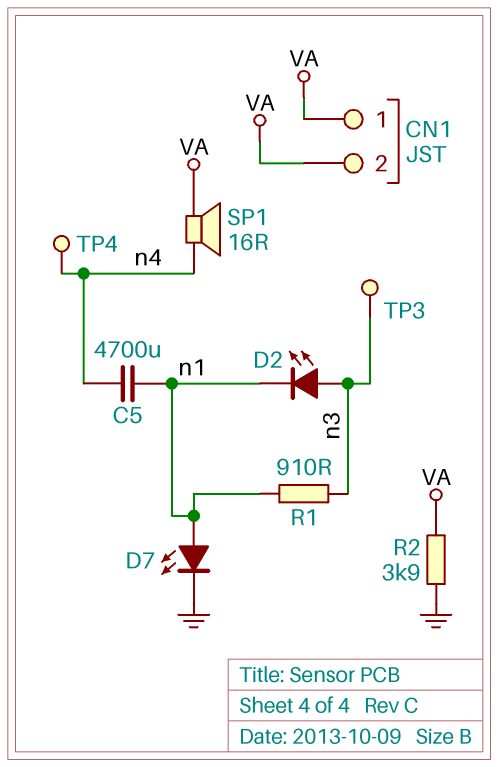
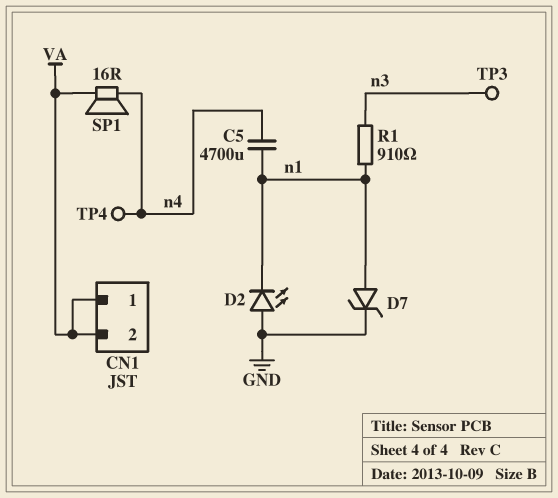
D2: LED (A n3, K n1) -> LED (A GND, K n1)
D7: LED (A n1, K GND) -> zener (A n1, K GND)
R2: 3.9k (GND, VA) -> none

